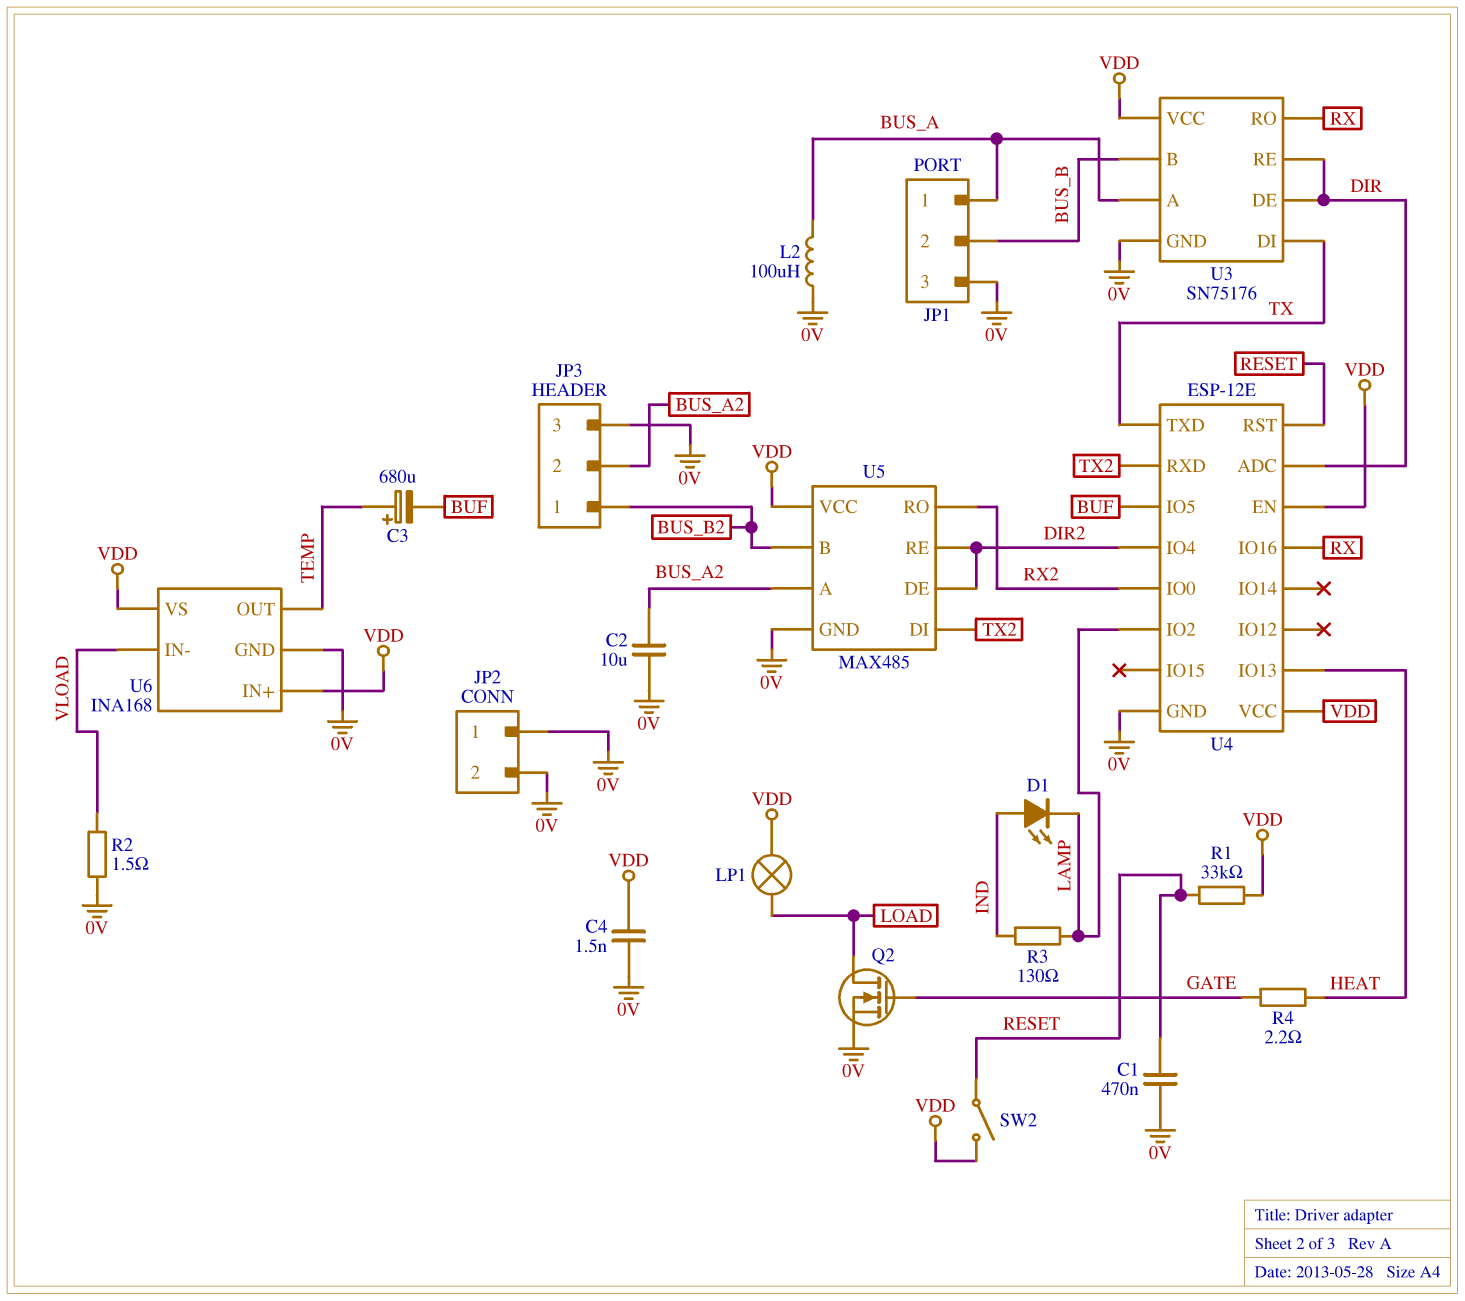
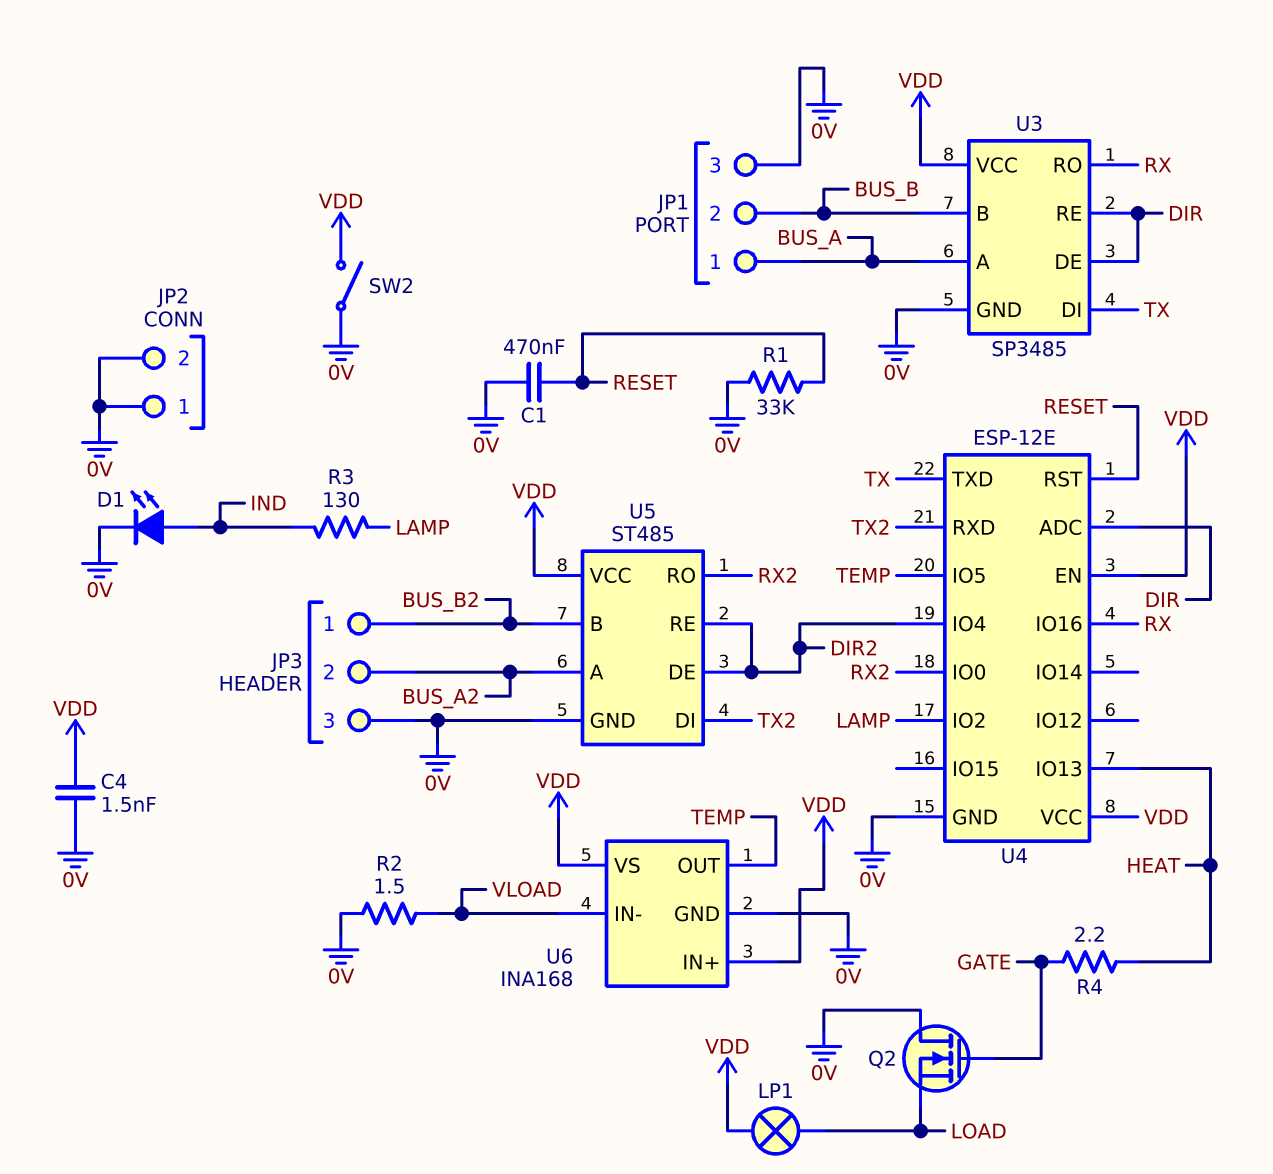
C2: 10uF (0V, BUS_A2) -> none
C3: 680uF (plus TEMP, minus BUF) -> none
D1: LED (A IND, K LAMP) -> LED (A IND, K 0V)
L2: 100uH (0V, BUS_A) -> none
Q2: NMOS (G GATE, D LOAD, S 0V) -> NMOS (G GATE, D 0V, S LOAD)
R1: 33k (RESET, VDD) -> 33k (0V, RESET)
SW2: switch (RESET, VDD) -> switch (0V, VDD)
U3: SN75176 -> SP3485
U4 pin IO5: BUF -> TEMP
U5: MAX485 -> ST485

